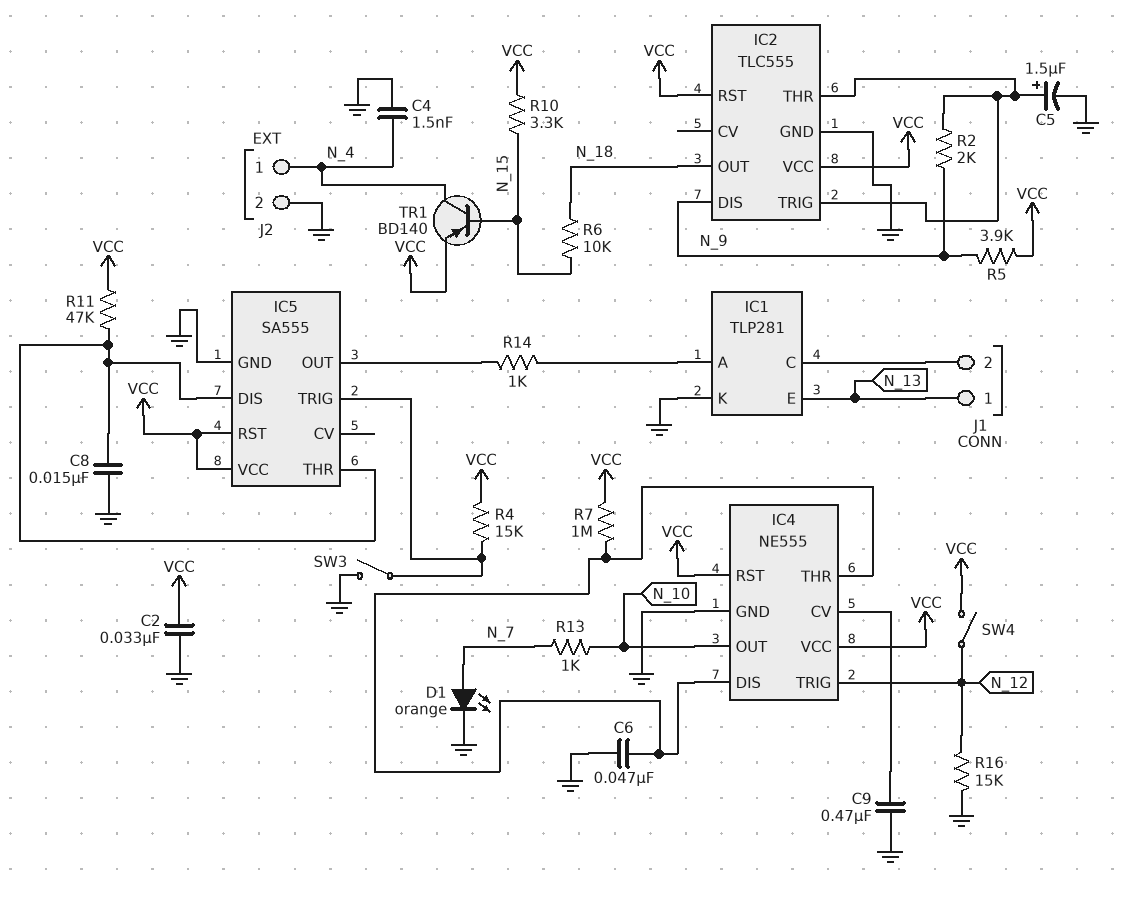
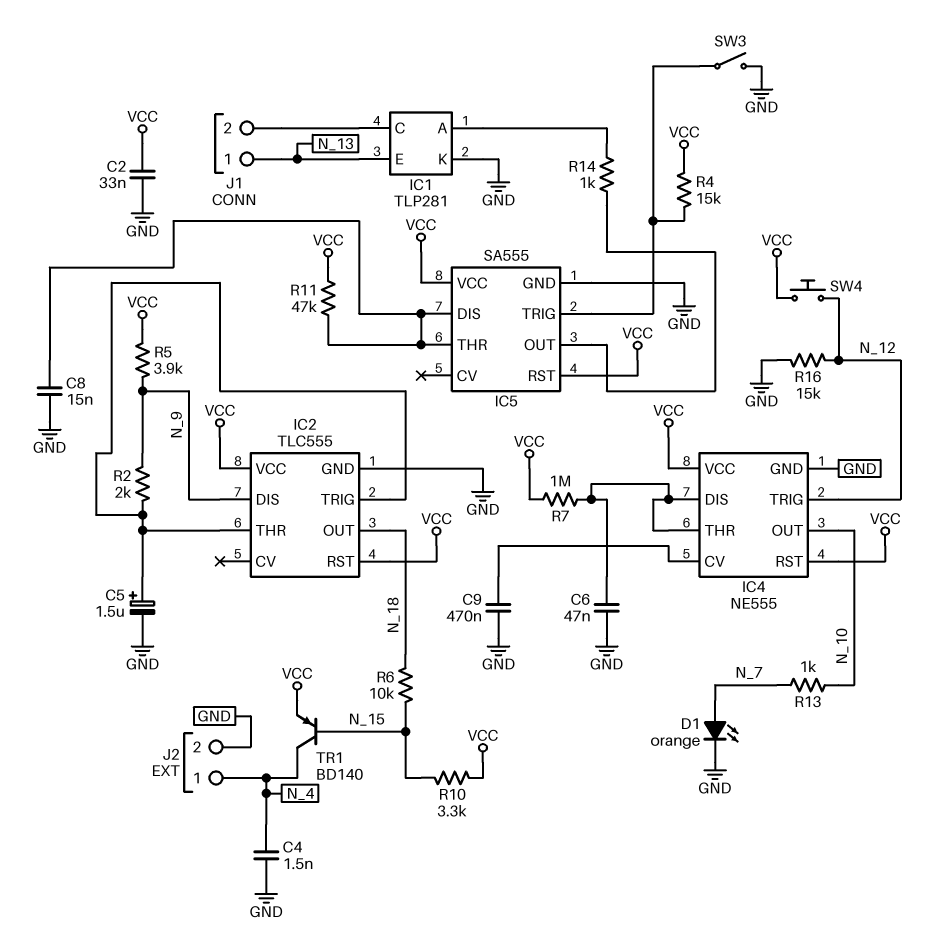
SW4: switch (N_12, VCC) -> button (N_12, VCC)

